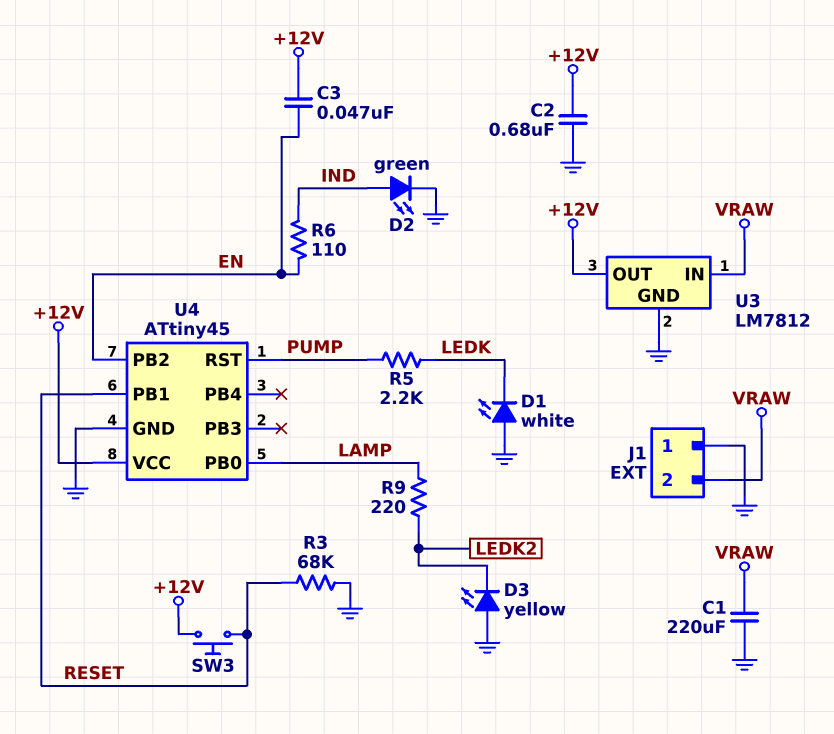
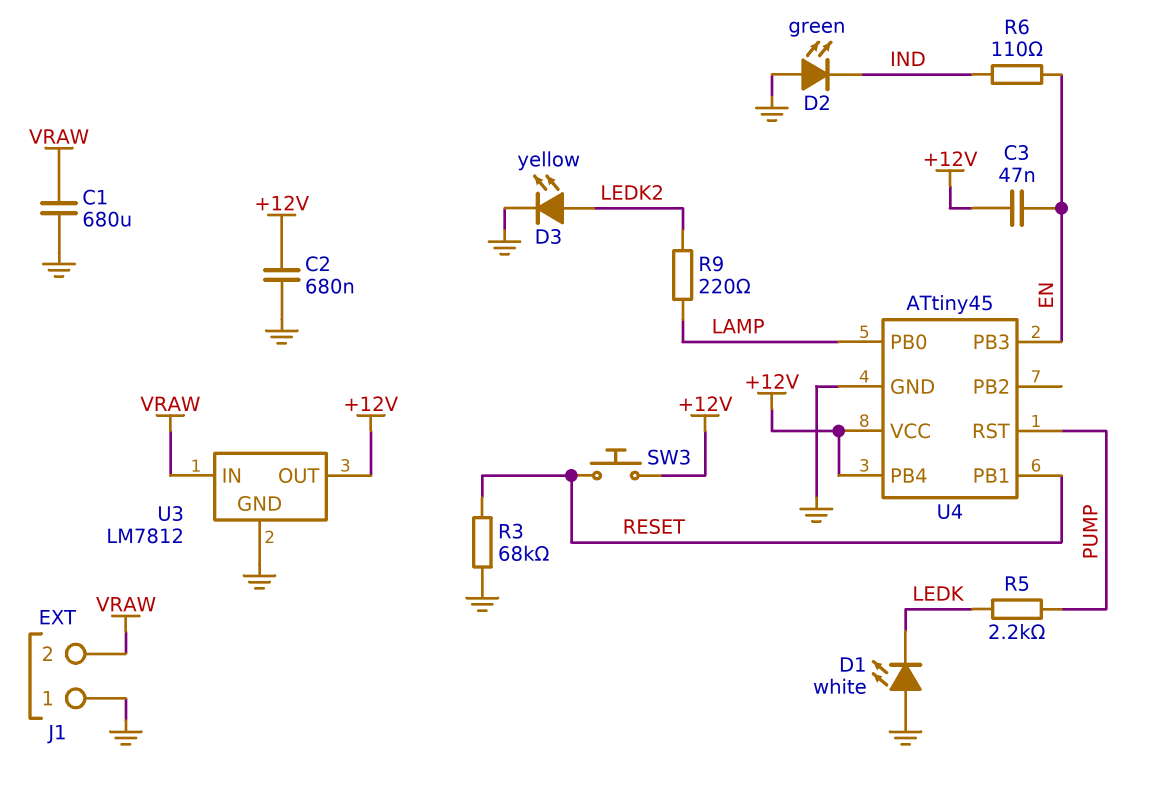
C1: 220uF (GND, VRAW) -> 680uF (GND, VRAW)
D2: LED green (A IND, K GND) -> LED green (A GND, K IND)
D3: LED yellow (A GND, K LEDK2) -> LED yellow (A LEDK2, K GND)
U4 pin PB2: EN -> none
U4 pin PB3: none -> EN
U4 pin PB4: none -> +12V

